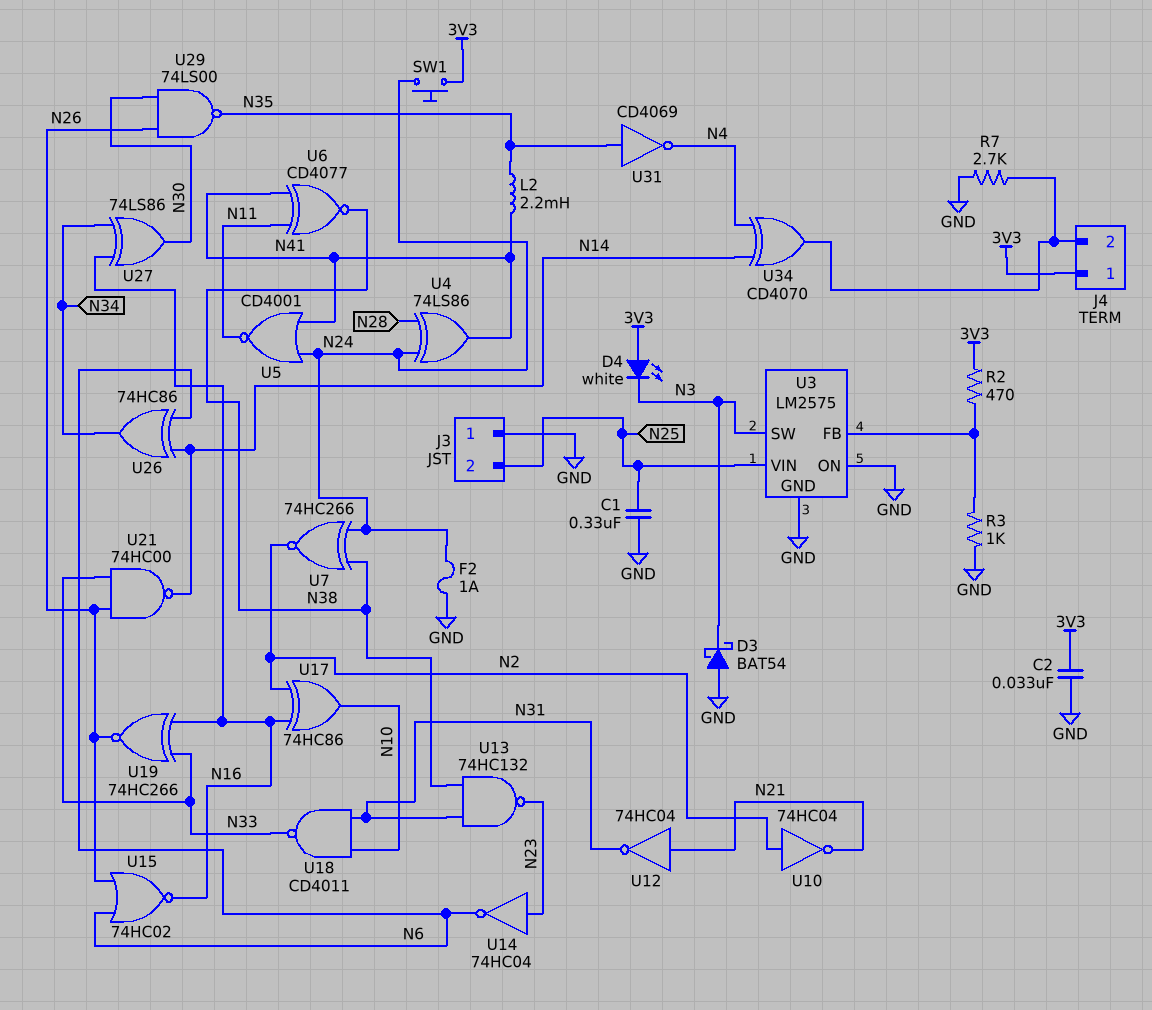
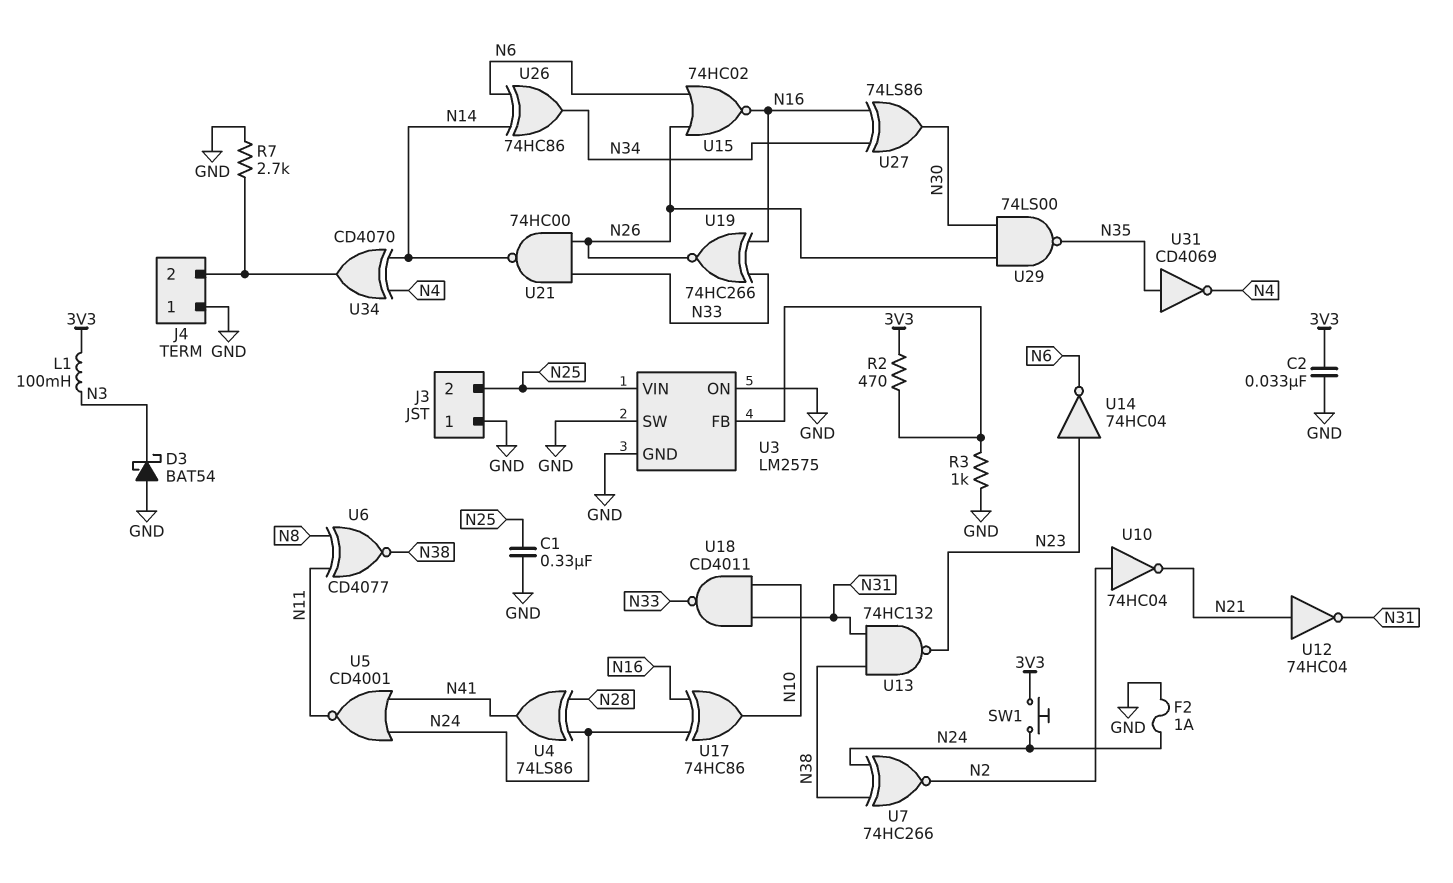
D4: LED white (A 3V3, K N3) -> none
J4 pin 1: 3V3 -> GND
L1: none -> 100mH (3V3, N3)
L2: 2.2mH (N35, N41) -> none
U3 pin SW: N3 -> GND
U6: XNOR CD4077 (in N11, in N41, out N38) -> XNOR CD4077 (in N8, in N11, out N38)
U17: XOR 74HC86 (in N2, in N16, out N10) -> XOR 74HC86 (in N16, in N24, out N10)

